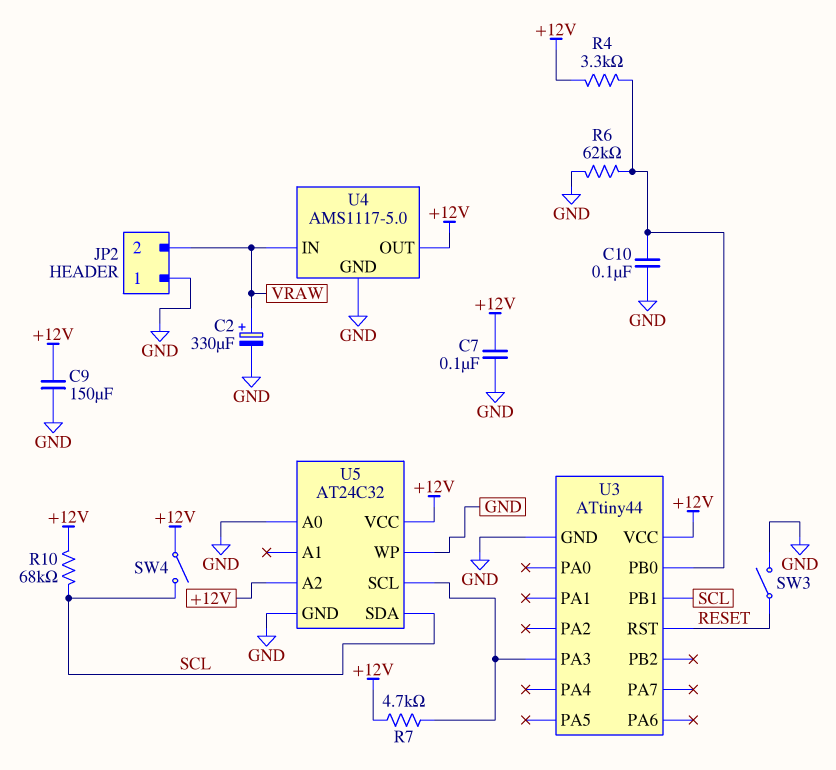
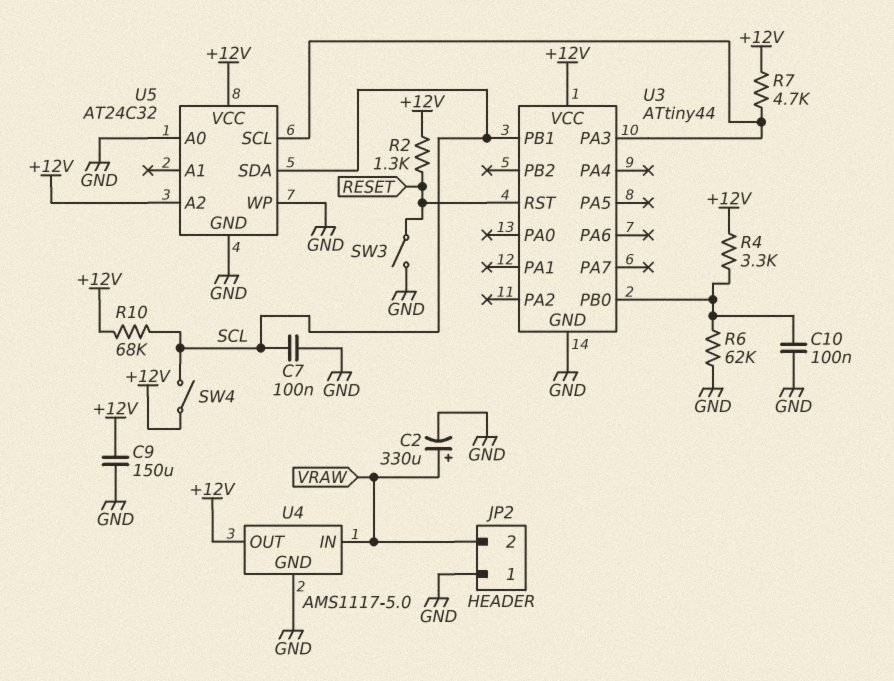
C7: 100nF (+12V, GND) -> 100nF (GND, SCL)
R2: none -> 1.3k (+12V, RESET)

